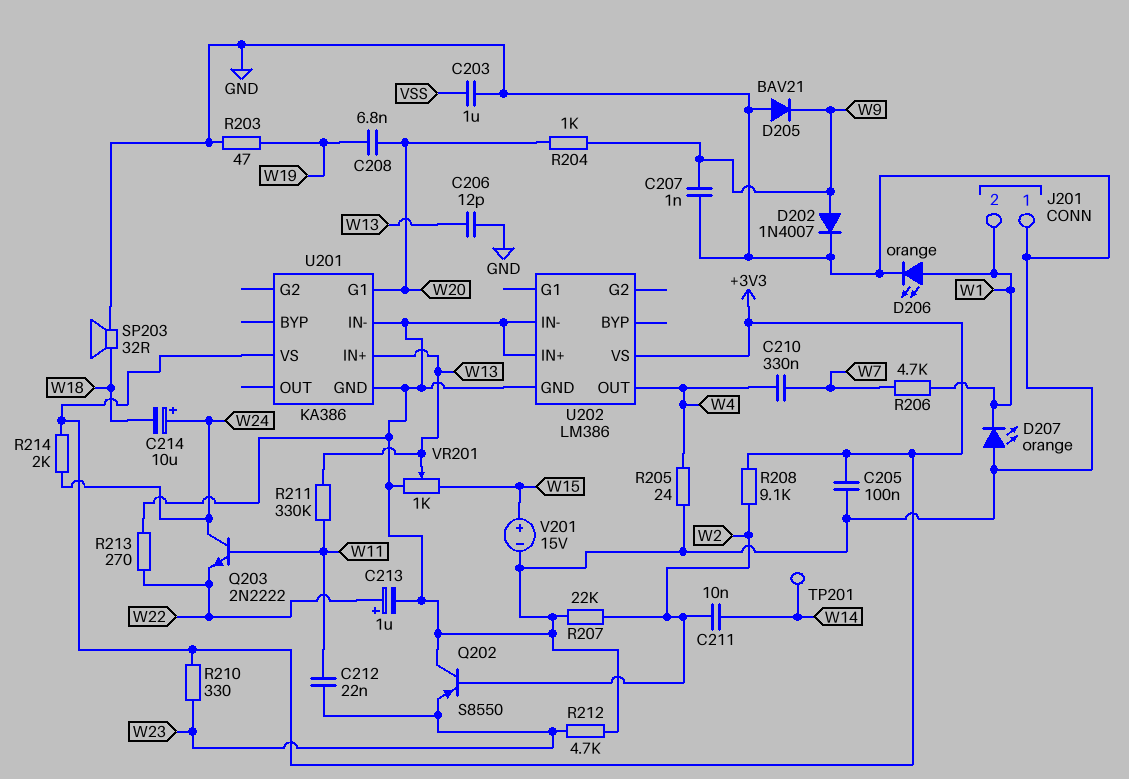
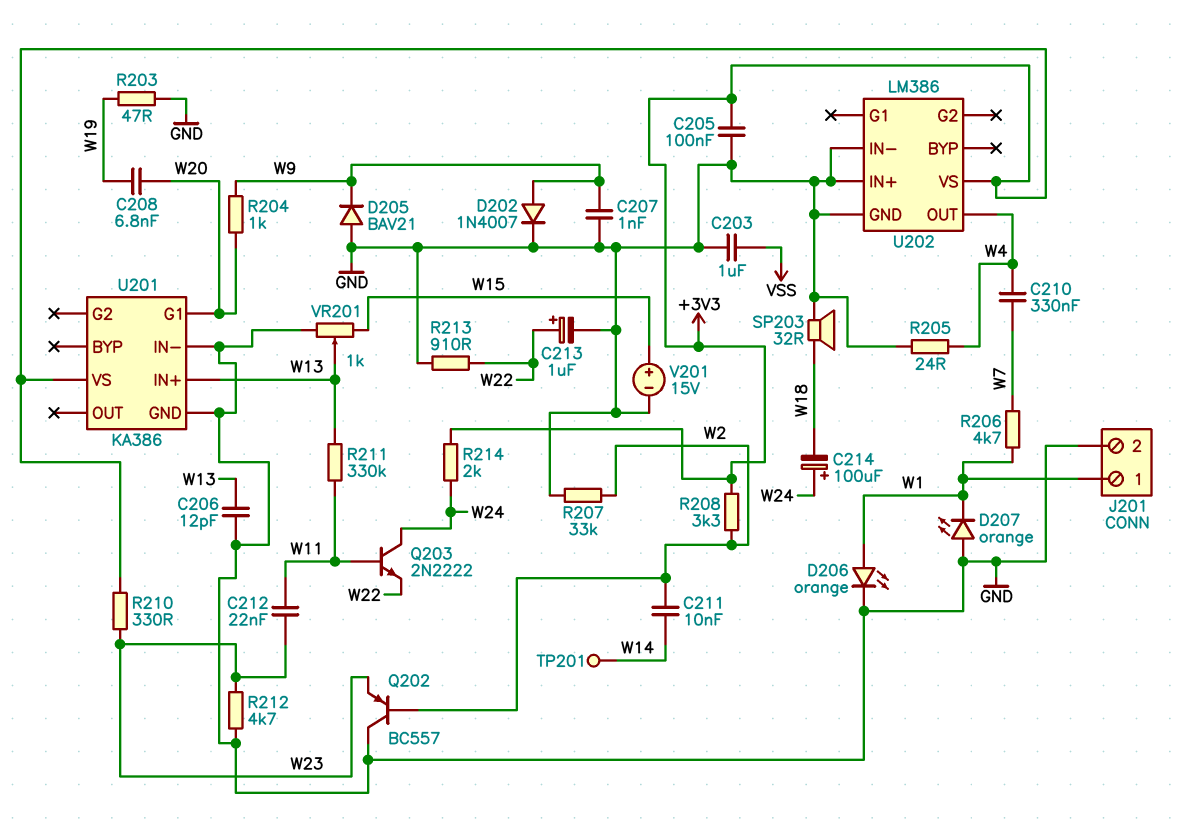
C214: 10uF (plus W24, minus W18) -> 100uF (plus W24, minus W18)
J201 pin 1: GND -> W1
J201 pin 2: W1 -> GND
Q202: PNP S8550 (B W2, C GND, E W23) -> PNP BC557 (B W2, C GND, E W23)
R207: 22k (GND, W2) -> 33k (GND, W2)
R208: 9.1k (+3V3, W2) -> 3.3k (+3V3, W2)
R213: 270 (GND, W22) -> 910 (GND, W22)

